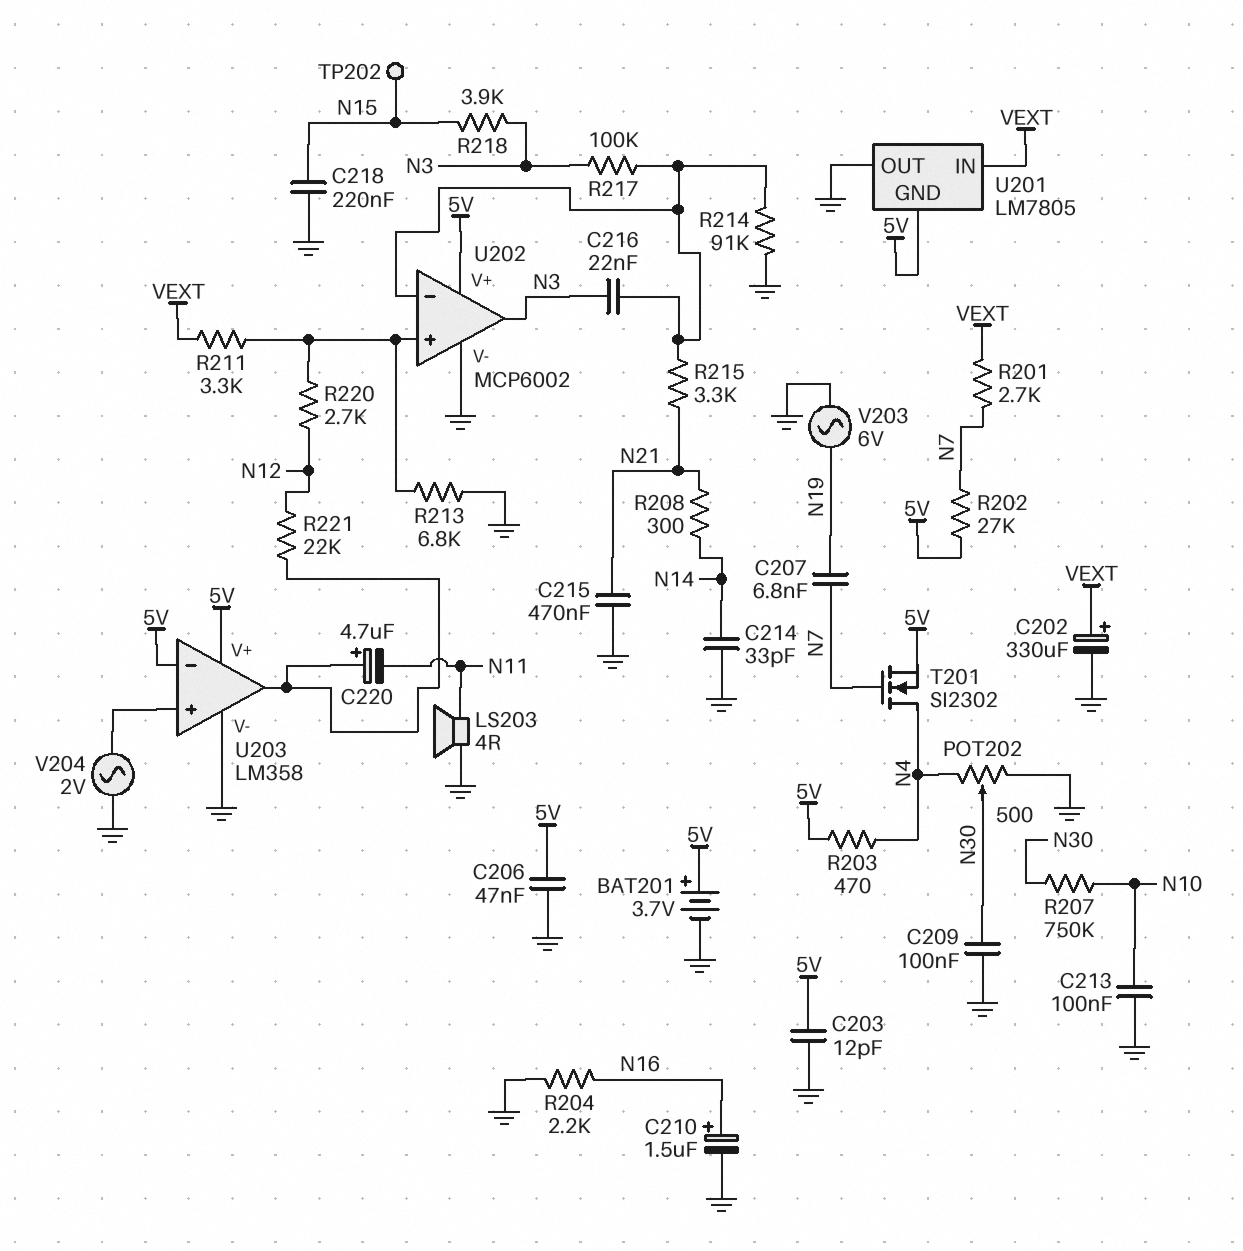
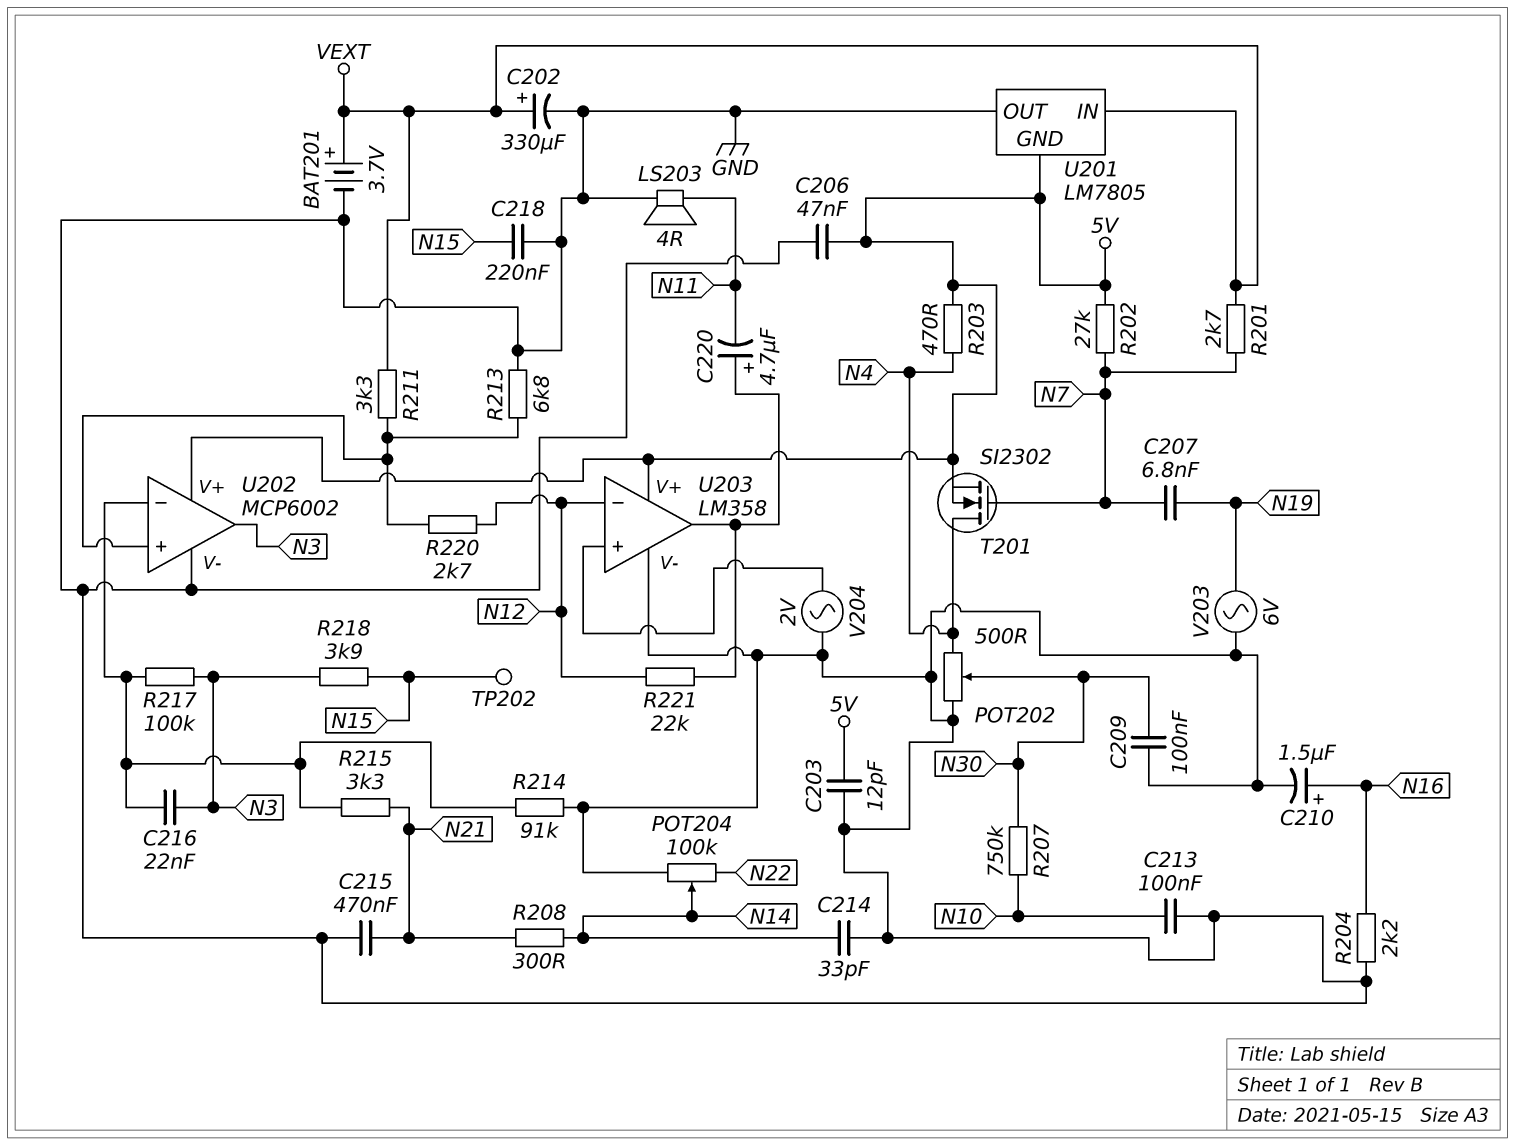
BAT201: 3.7V (plus 5V, minus GND) -> 3.7V (plus VEXT, minus GND)
POT204: none -> 100k (GND, N22, wiper N14)
U203 pin in-: 5V -> N12

